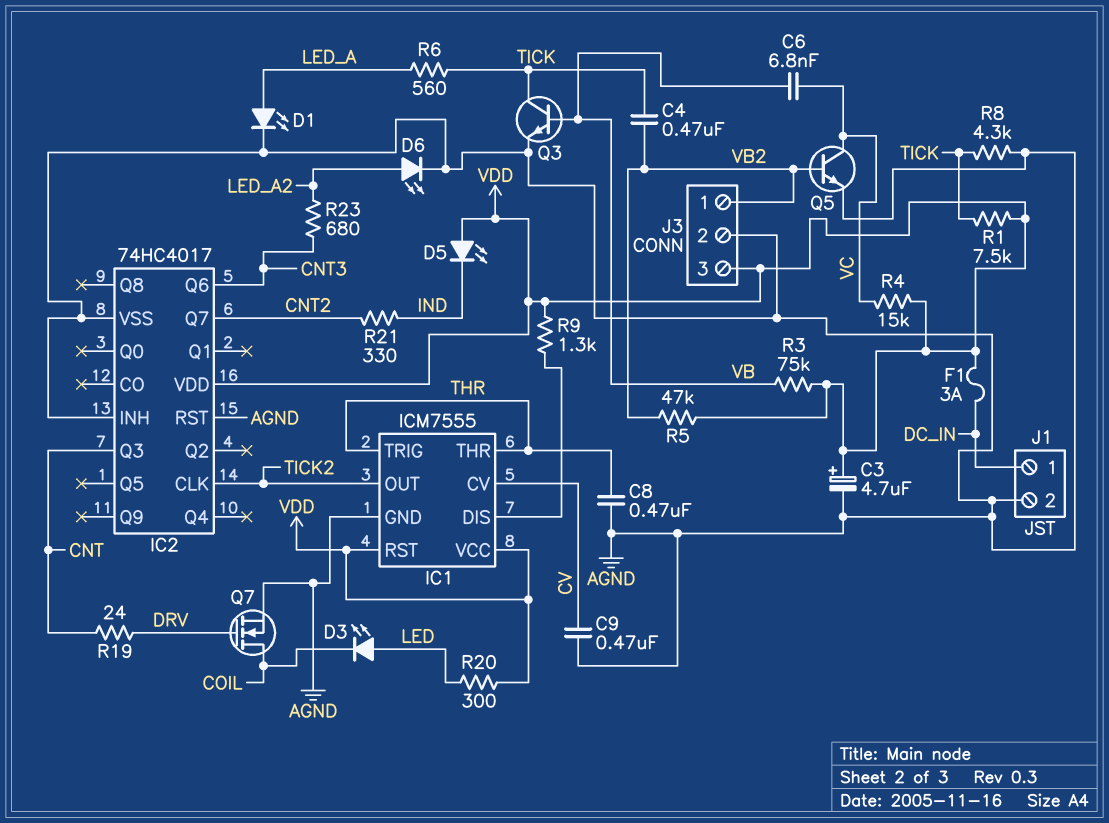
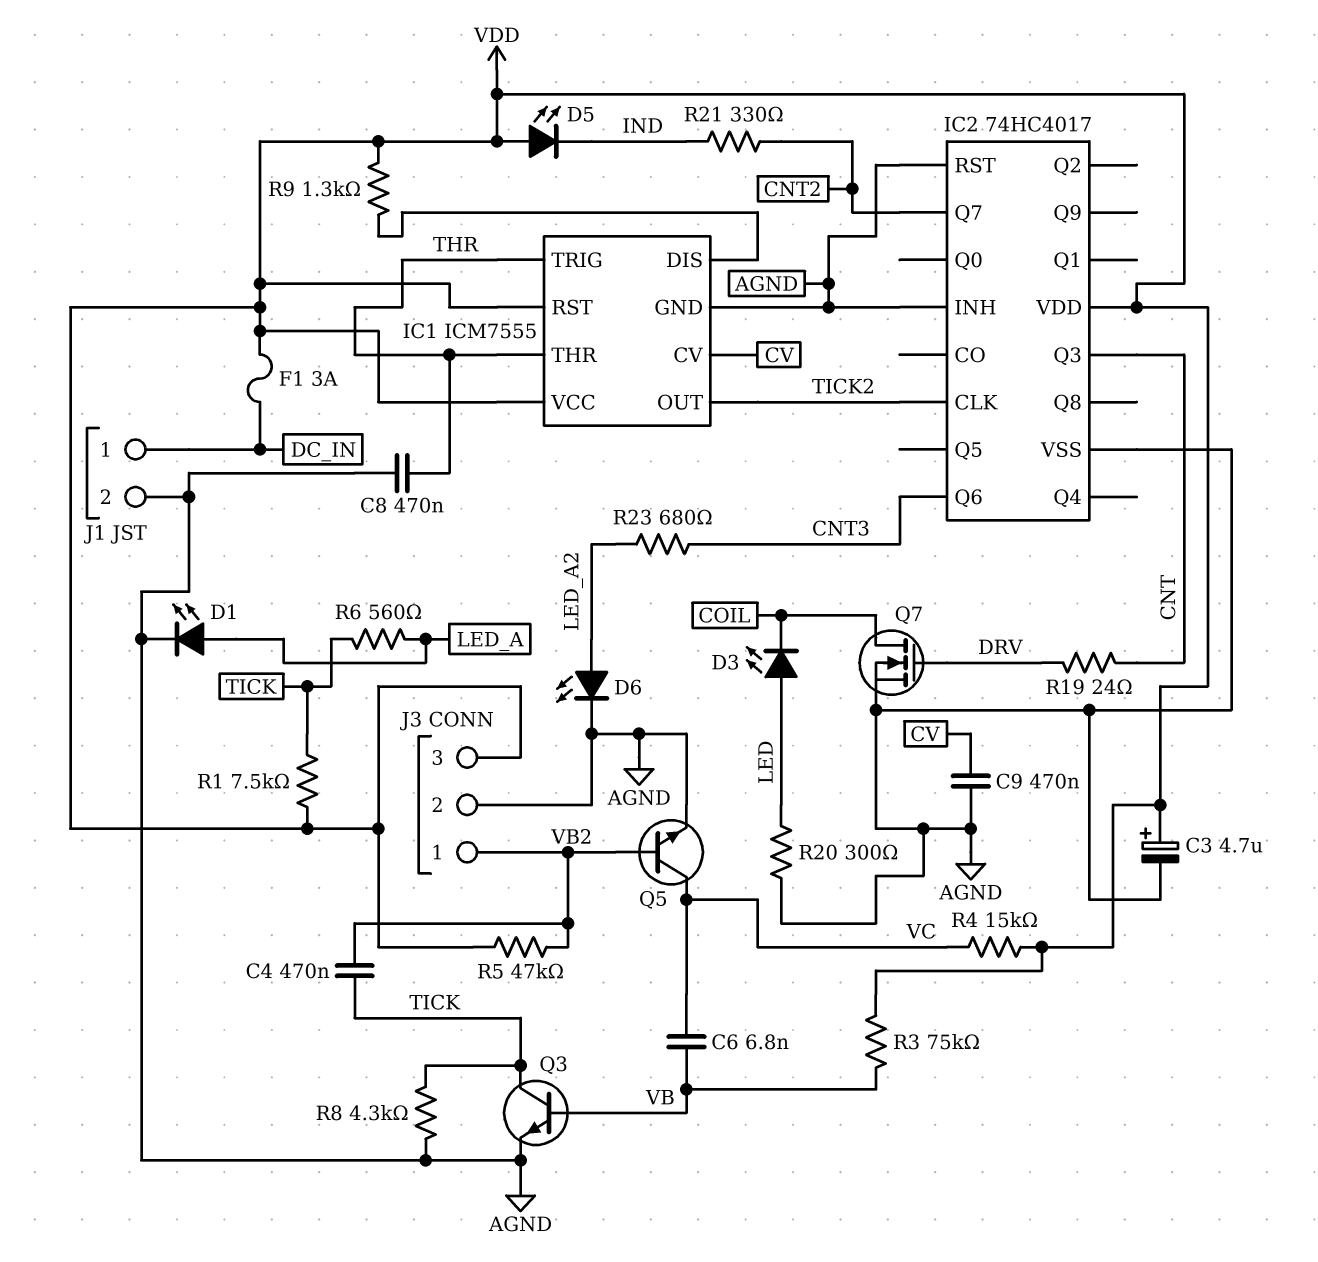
R20: 300 (LED, VDD) -> 300 (AGND, LED)

